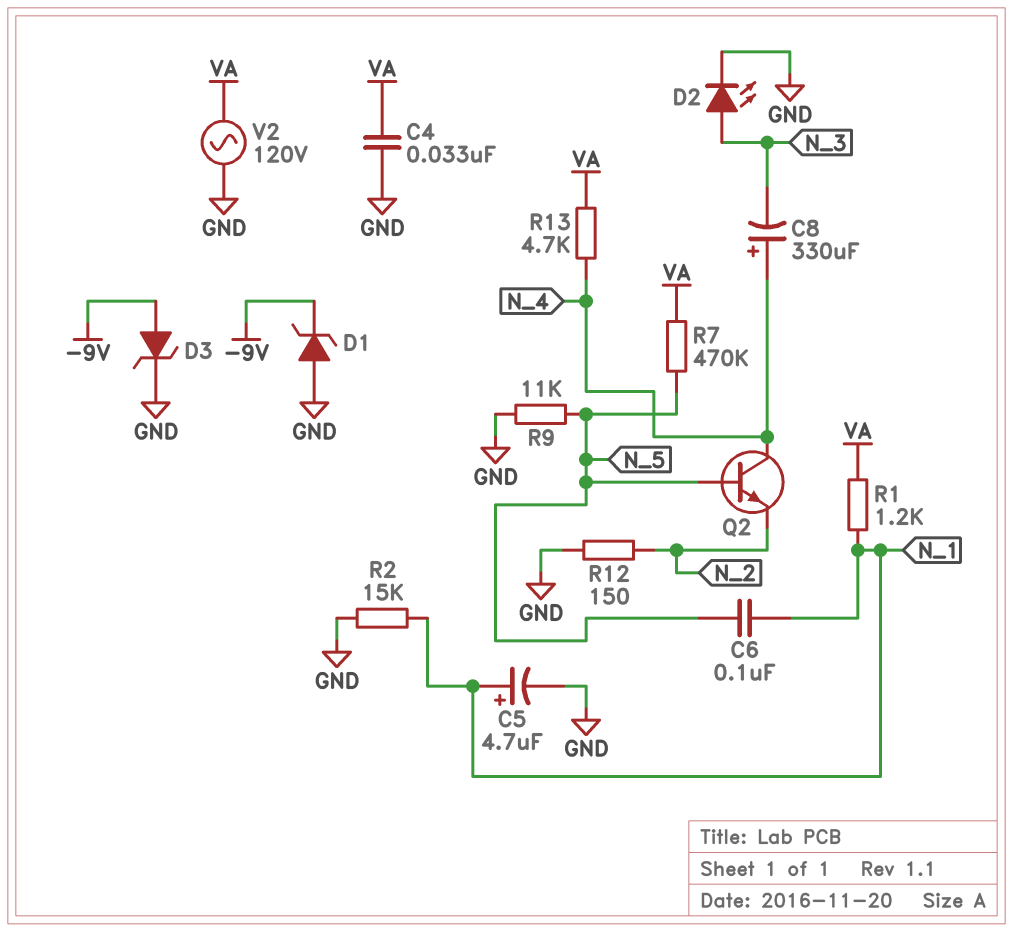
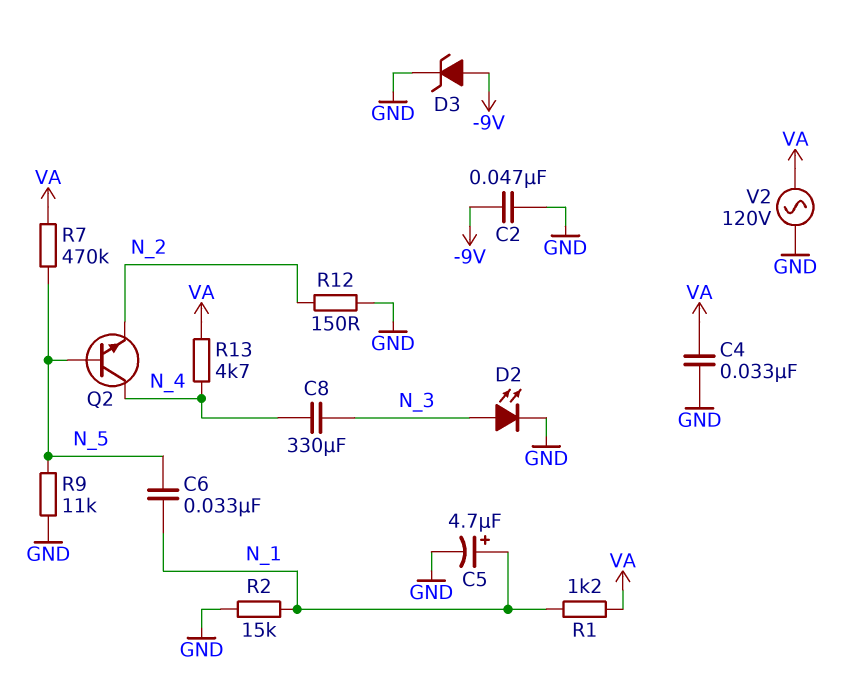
C2: none -> 47nF (-9V, GND)
C6: 100nF (N_1, N_5) -> 33nF (N_1, N_5)
C8: 330uF (plus N_4, minus N_3) -> 330uF (N_3, N_4)
D1: zener (A GND, K -9V) -> none

